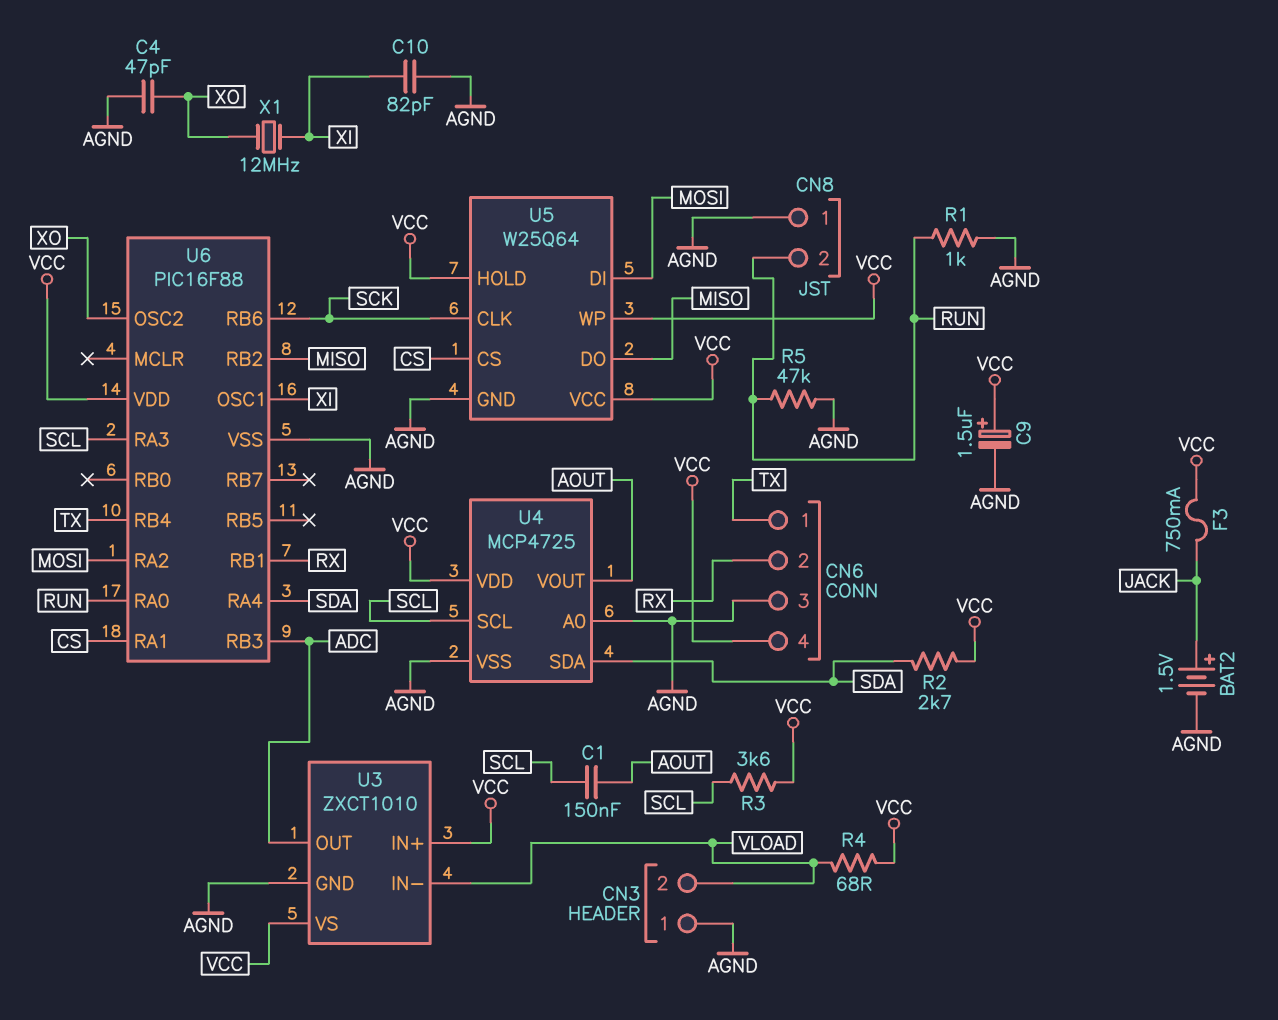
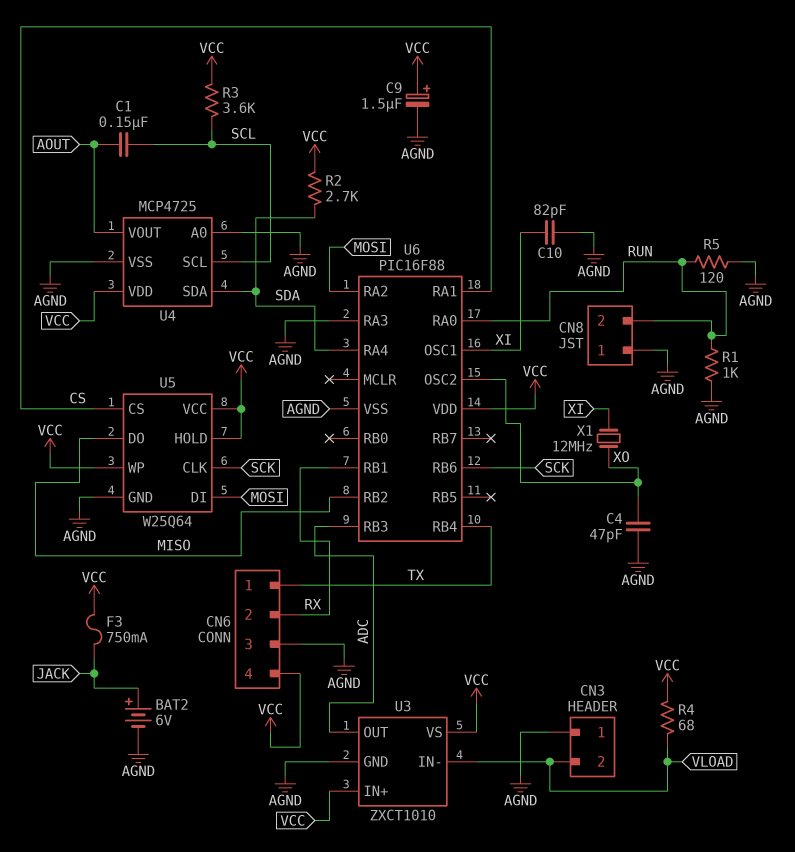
BAT2: 1.5V (plus JACK, minus AGND) -> 6V (plus JACK, minus AGND)
R5: 47k (AGND, RUN) -> 120 (AGND, RUN)
U6 pin RA3: SCL -> AGND

